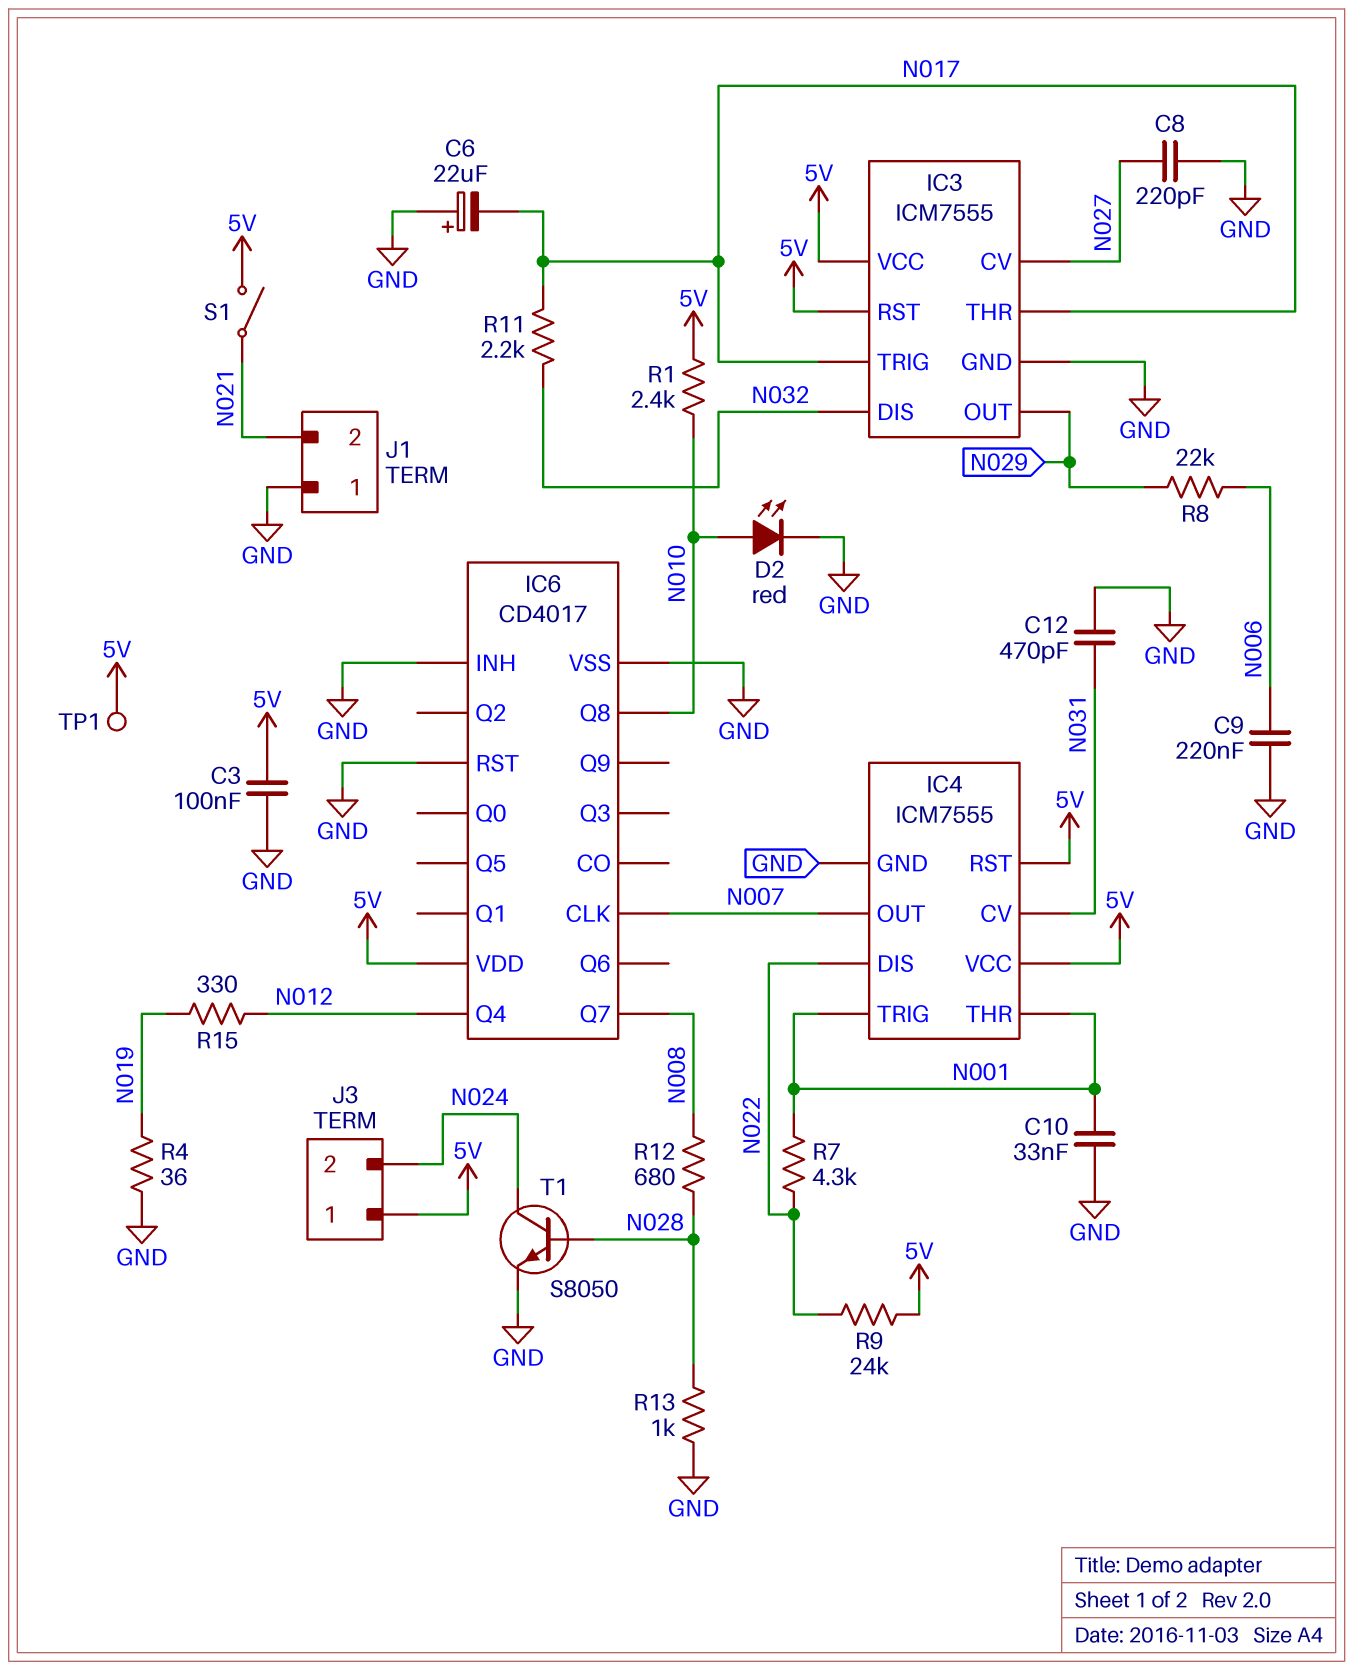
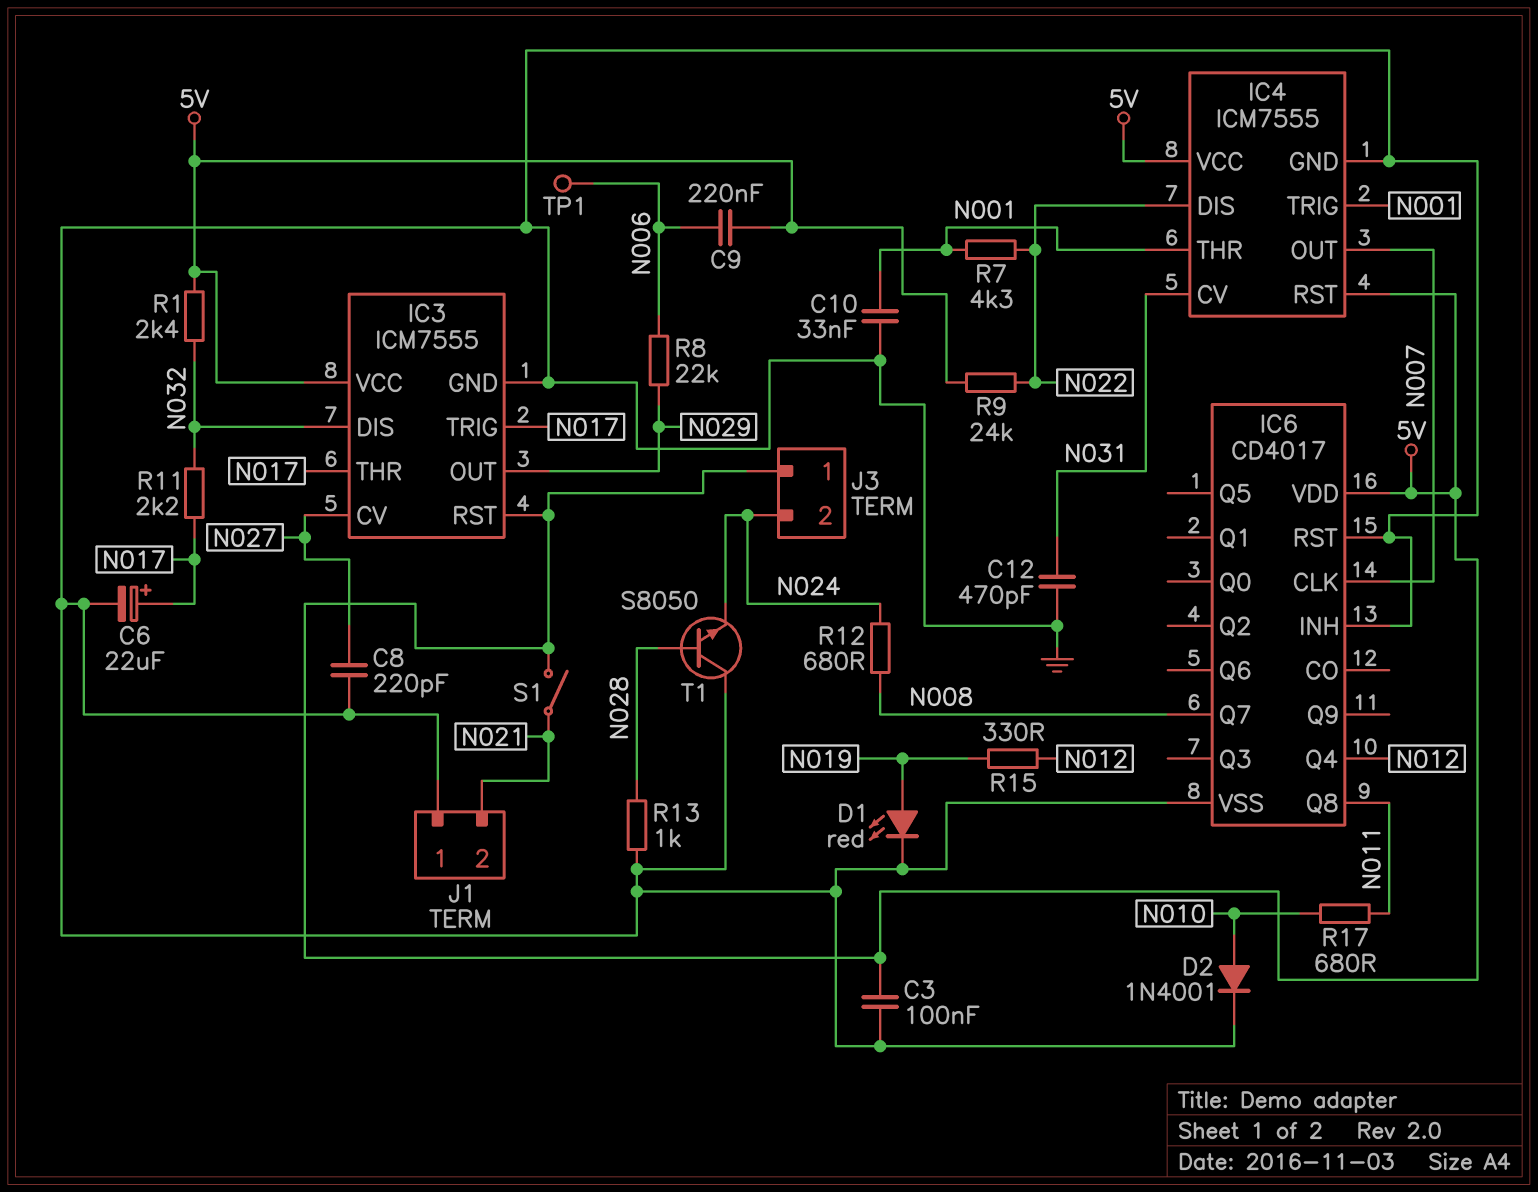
C6: 22uF (plus GND, minus N017) -> 22uF (plus N017, minus GND)
C9: 220nF (GND, N006) -> 220nF (5V, N006)
D1: none -> LED red (A N019, K GND)
D2: LED red (A N010, K GND) -> diode 1N4001 (A N010, K GND)
IC6 pin Q8: N010 -> N011
R1: 2.4k (5V, N010) -> 2.4k (5V, N032)
R4: 36 (GND, N019) -> none
R12: 680 (N008, N028) -> 680 (N008, N024)
R17: none -> 680 (N010, N011)
T1: NPN S8050 (B N028, C N024, E GND) -> NPN S8050 (B N028, C GND, E N024)
TP1: test point (5V) -> test point (N006)

